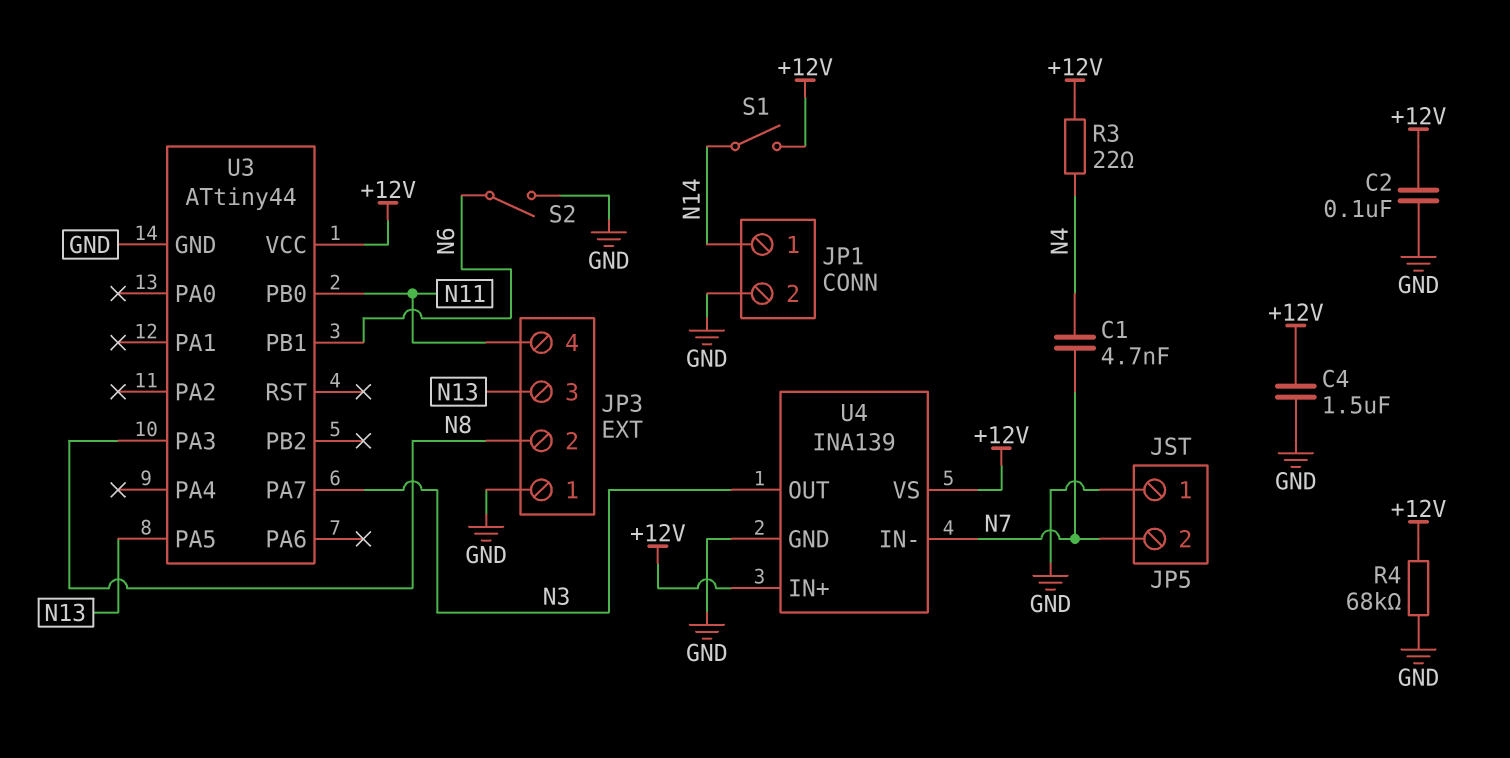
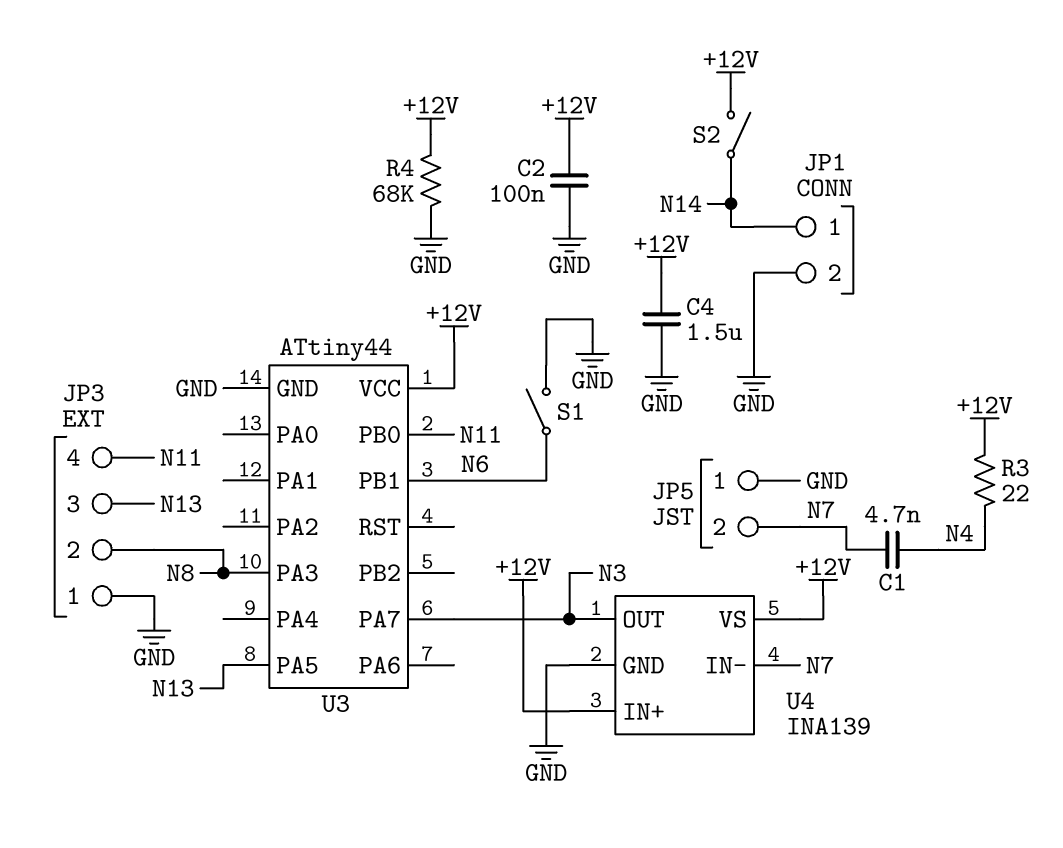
S1: switch (+12V, N14) -> switch (GND, N6)
S2: switch (GND, N6) -> switch (+12V, N14)

